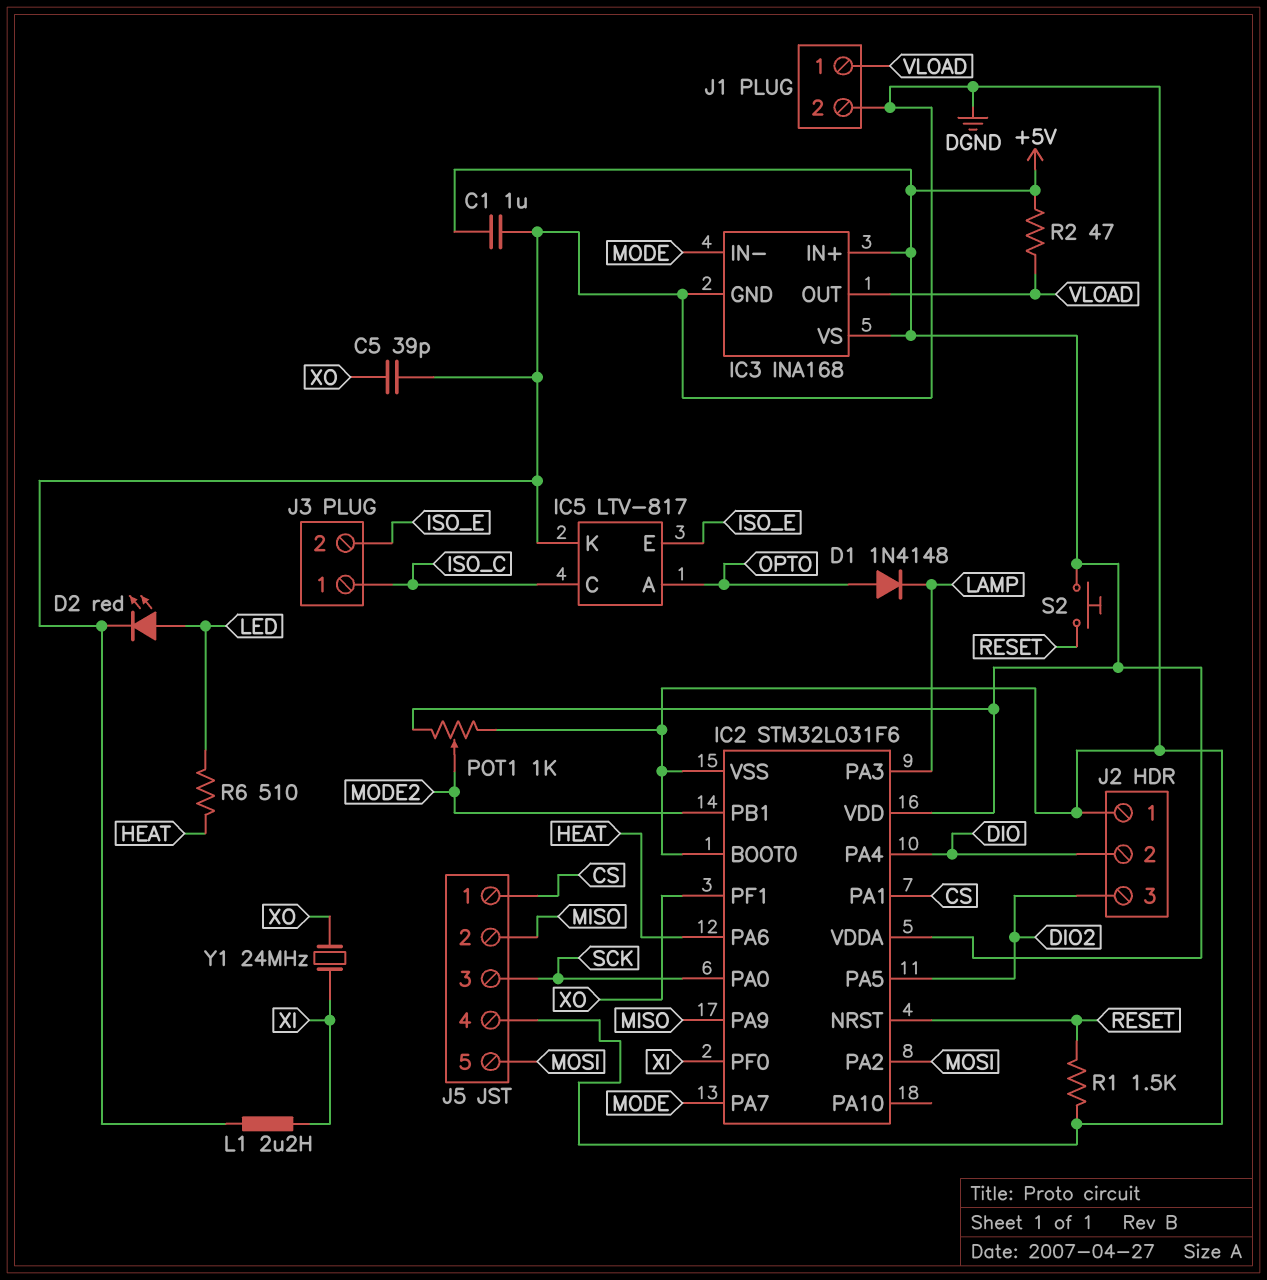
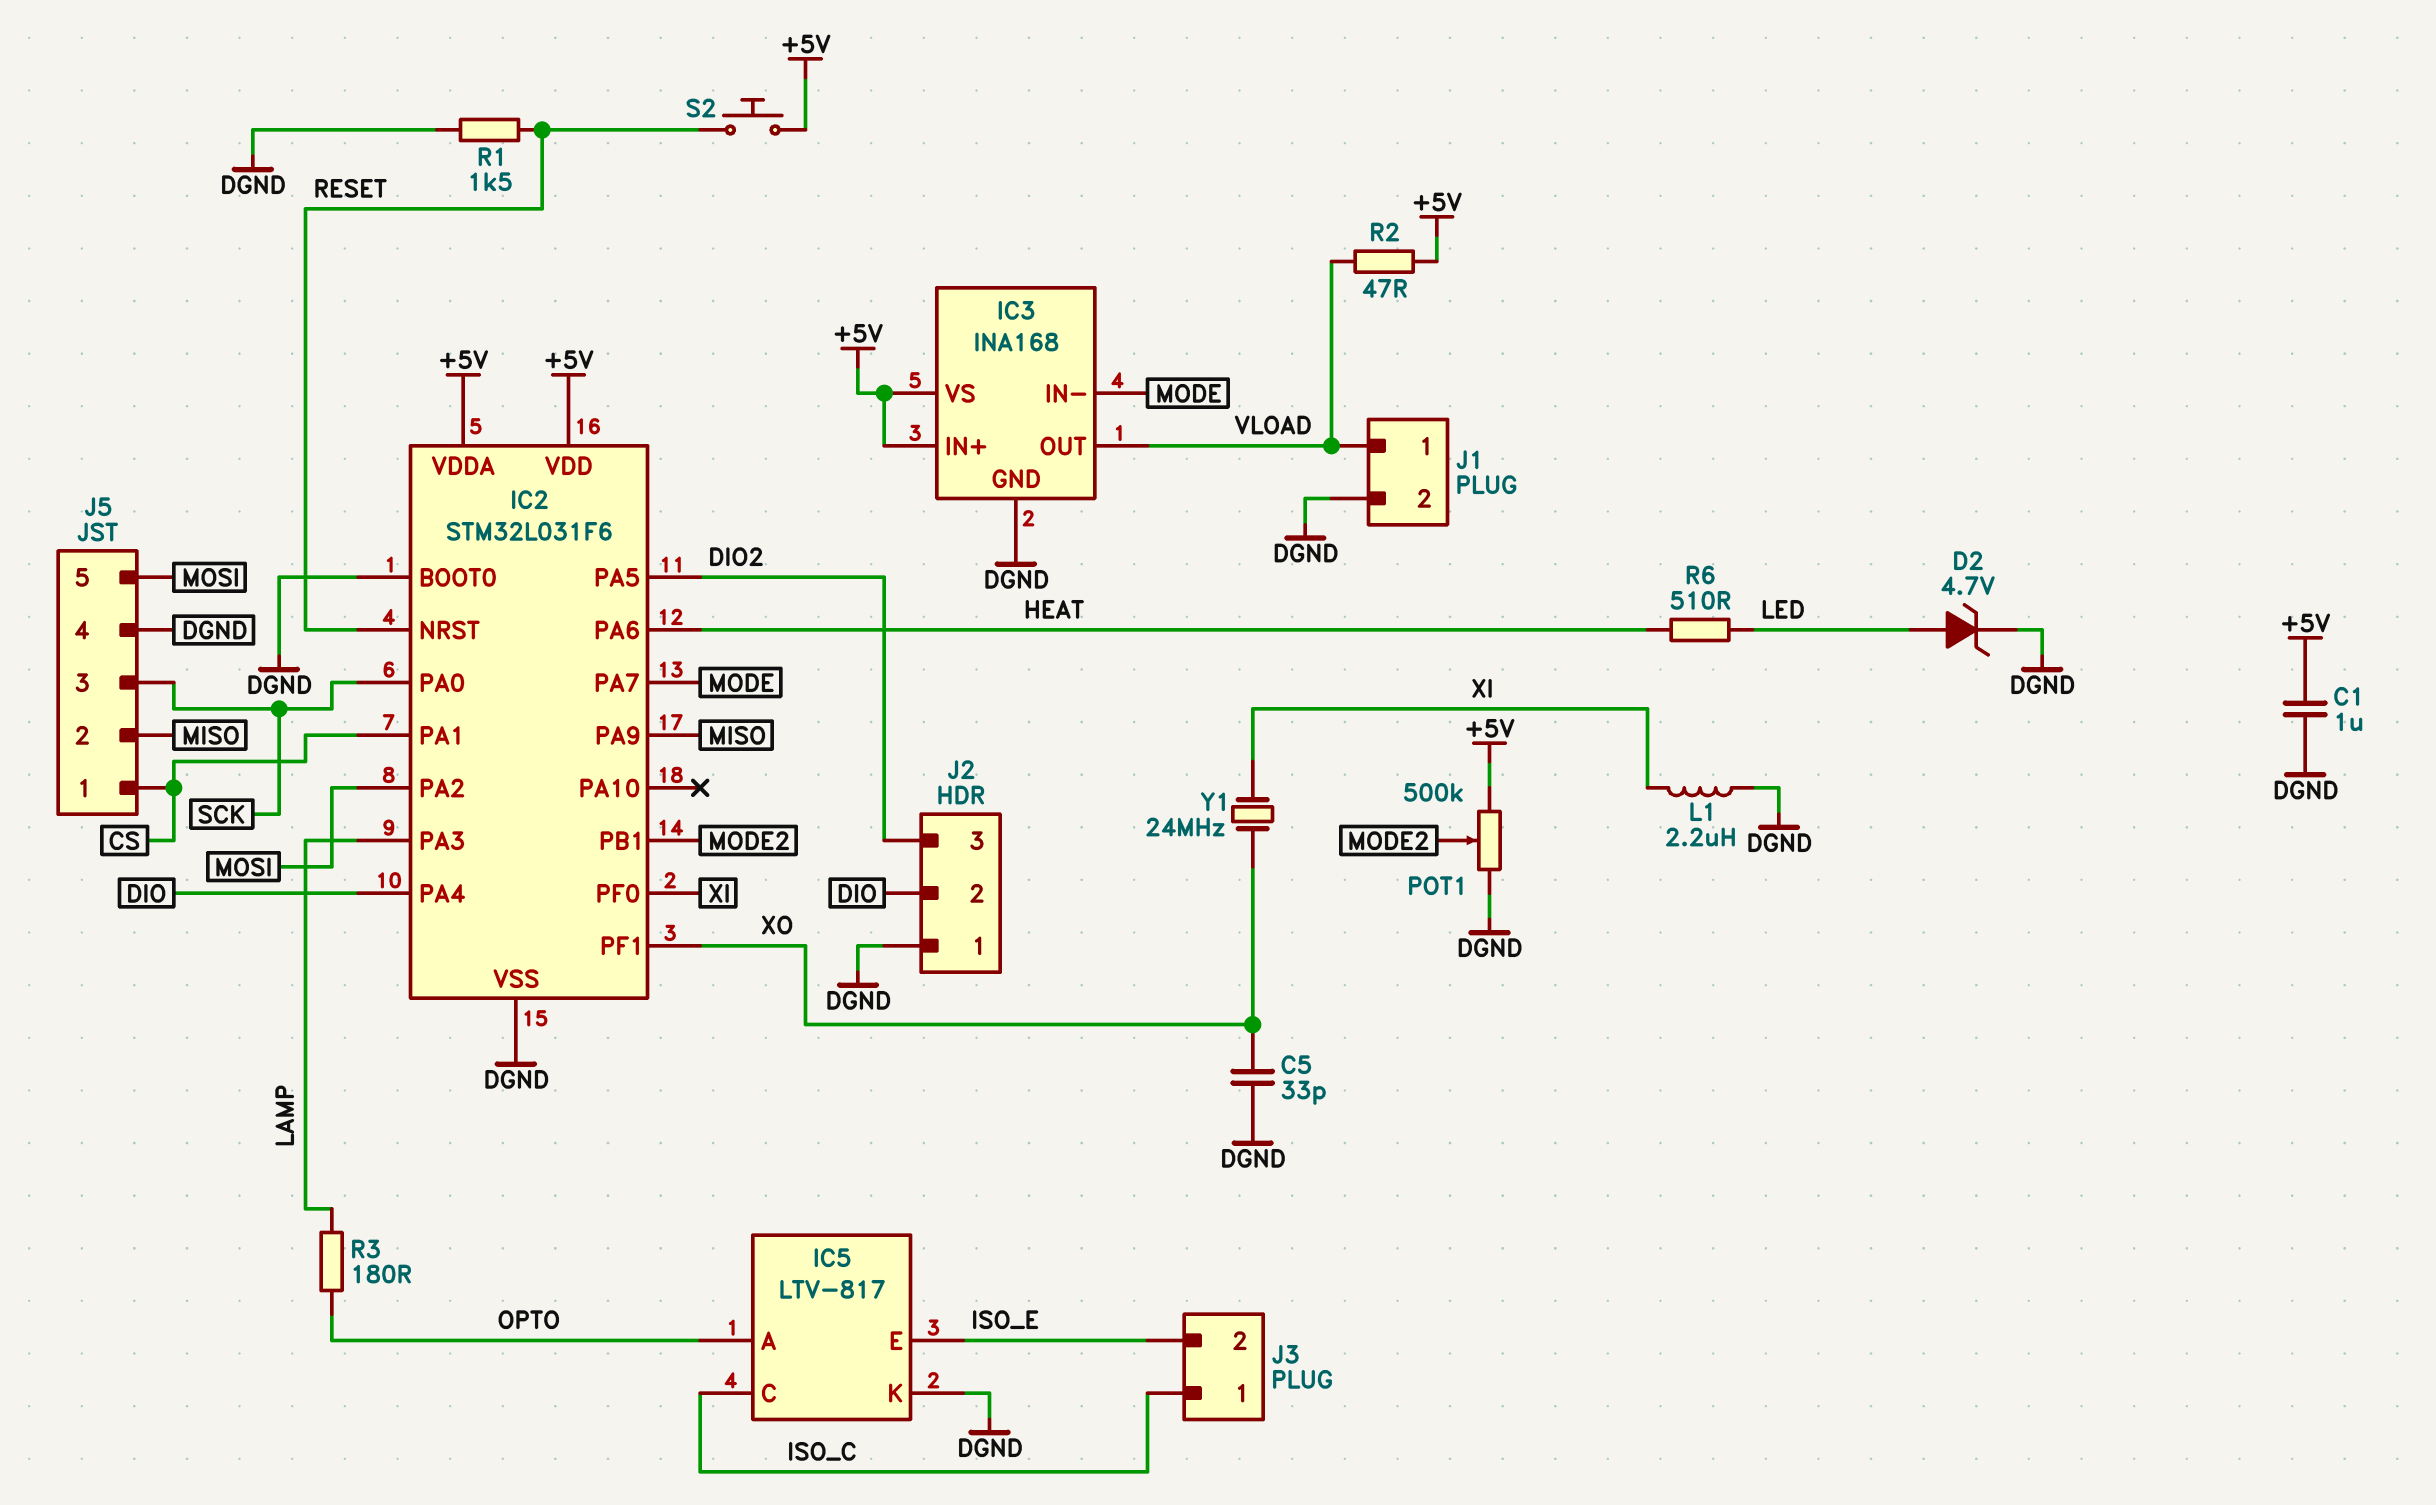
C5: 39pF (DGND, XO) -> 33pF (DGND, XO)
D1: diode 1N4148 (A OPTO, K LAMP) -> none
D2: LED red (A LED, K DGND) -> zener 4.7V (A LED, K DGND)
POT1: 1k (+5V, DGND, wiper MODE2) -> 500k (+5V, DGND, wiper MODE2)
R3: none -> 180 (LAMP, OPTO)

